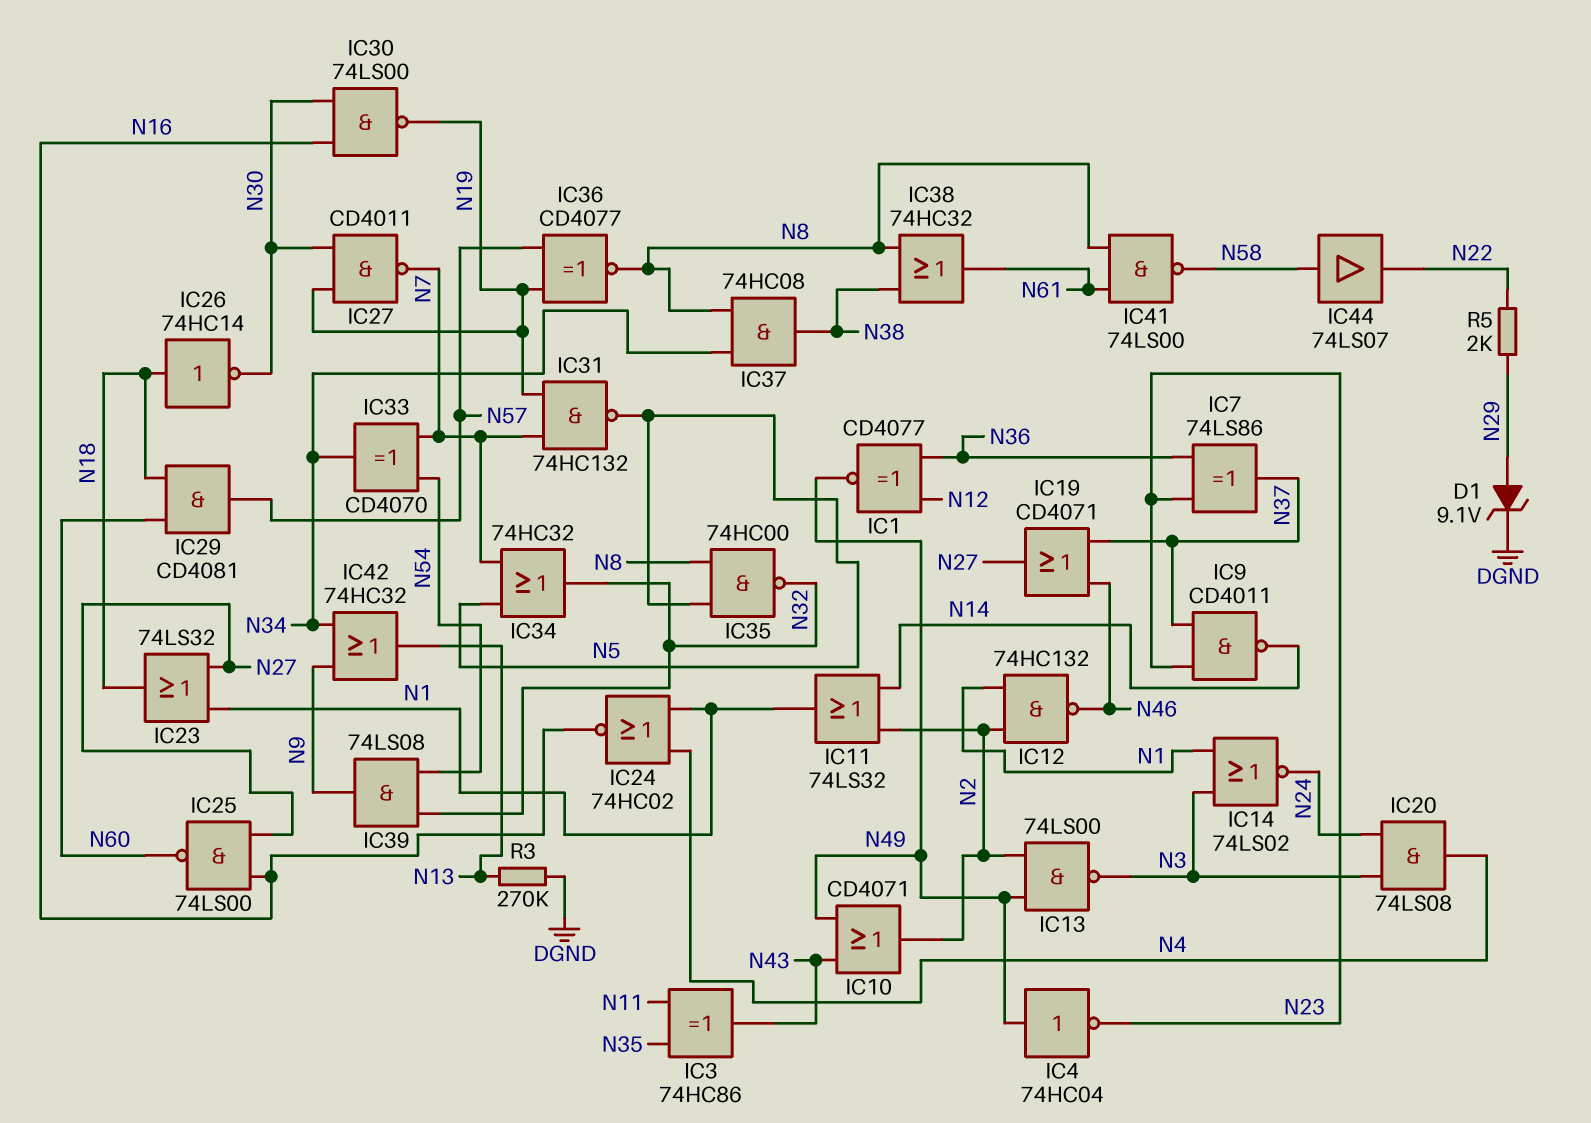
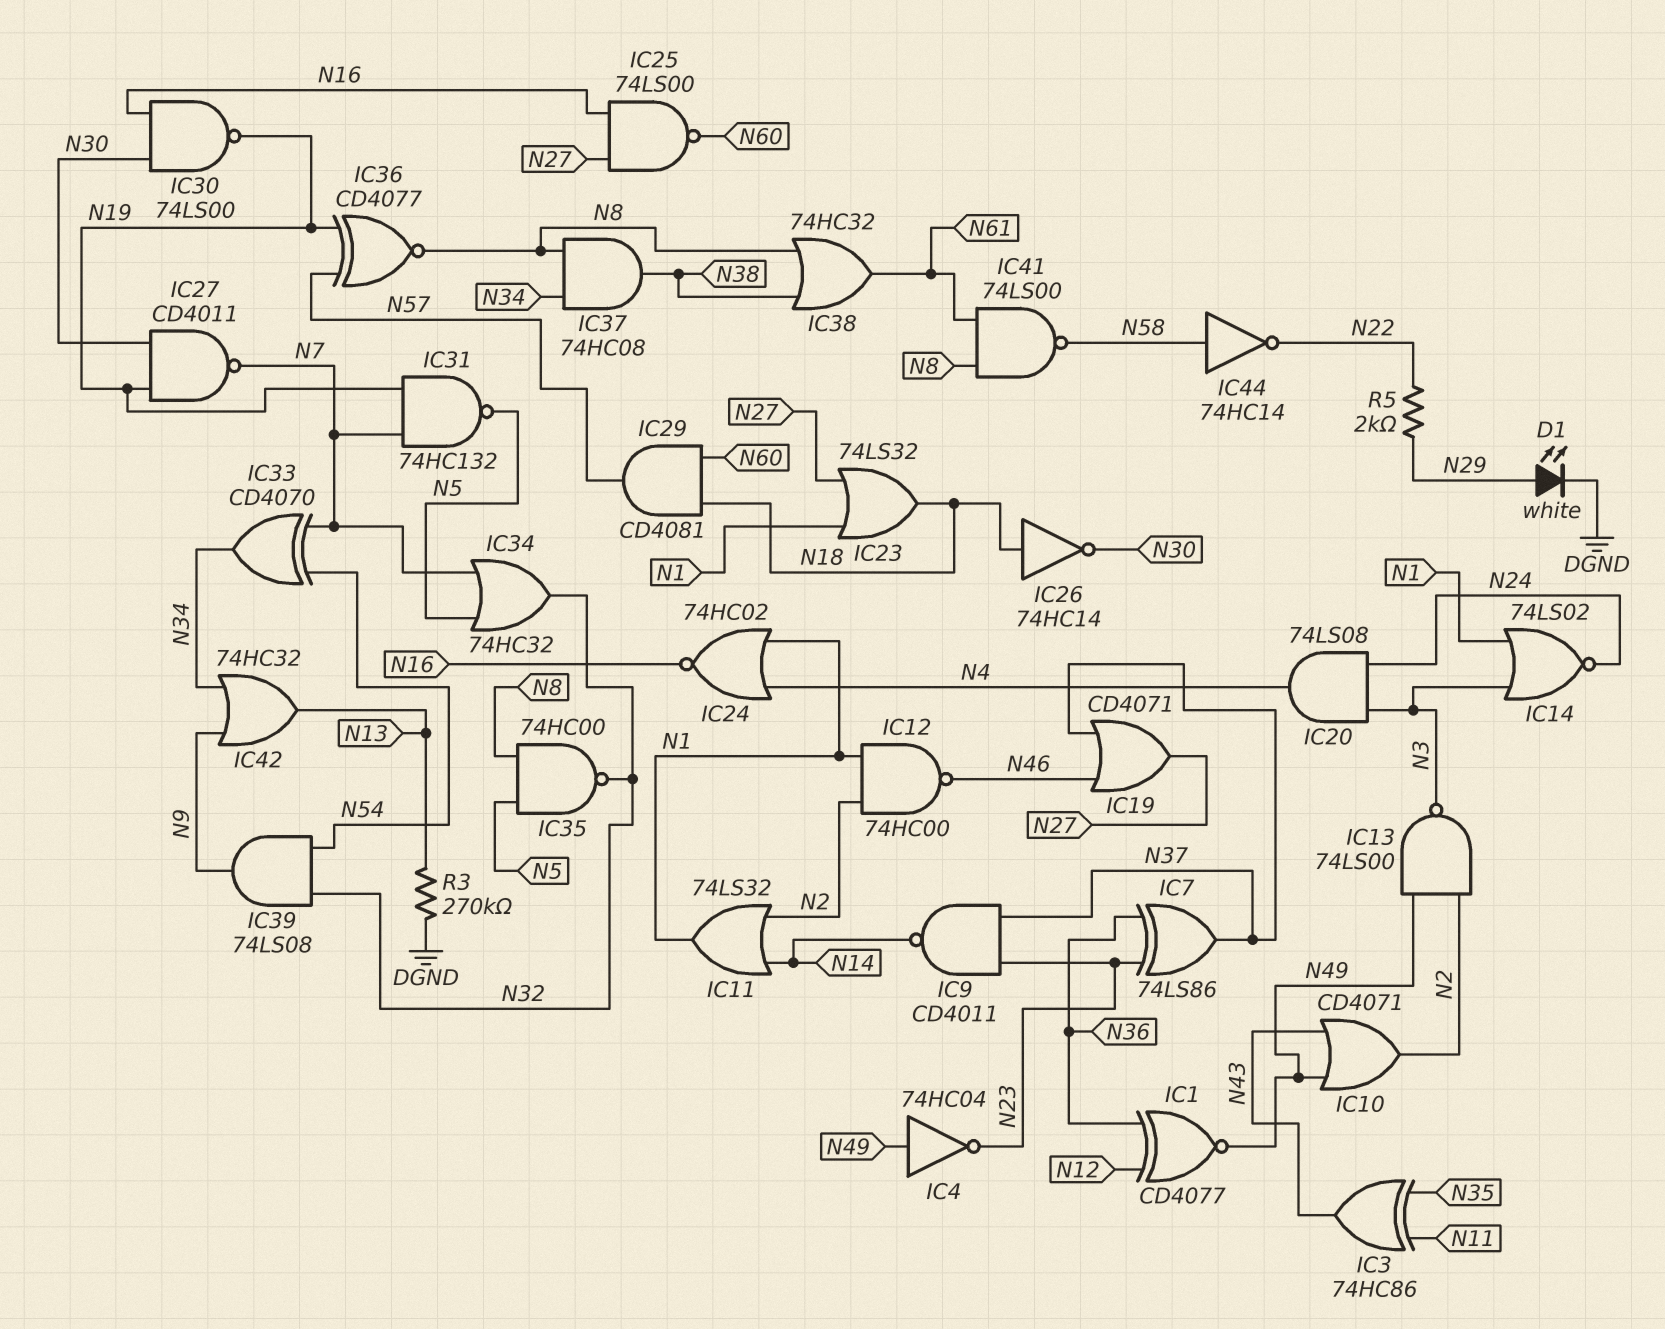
D1: zener 9.1V (A N29, K DGND) -> LED white (A N29, K DGND)
IC12: NAND 74HC132 (in N1, in N2, out N46) -> NAND 74HC00 (in N1, in N2, out N46)
IC44: buffer 74LS07 (in N58, out N22) -> NOT 74HC14 (in N58, out N22)

